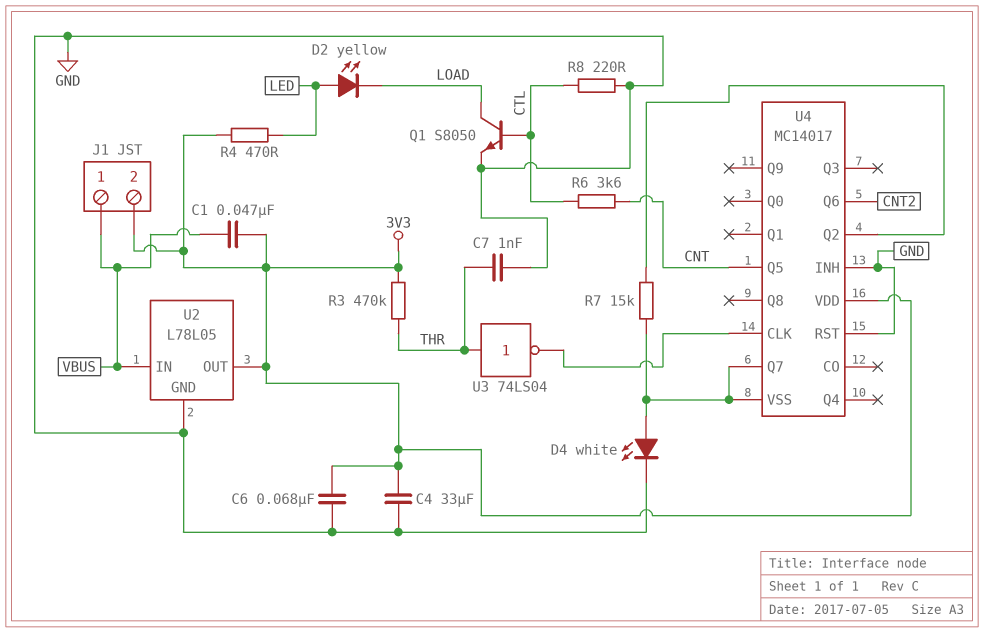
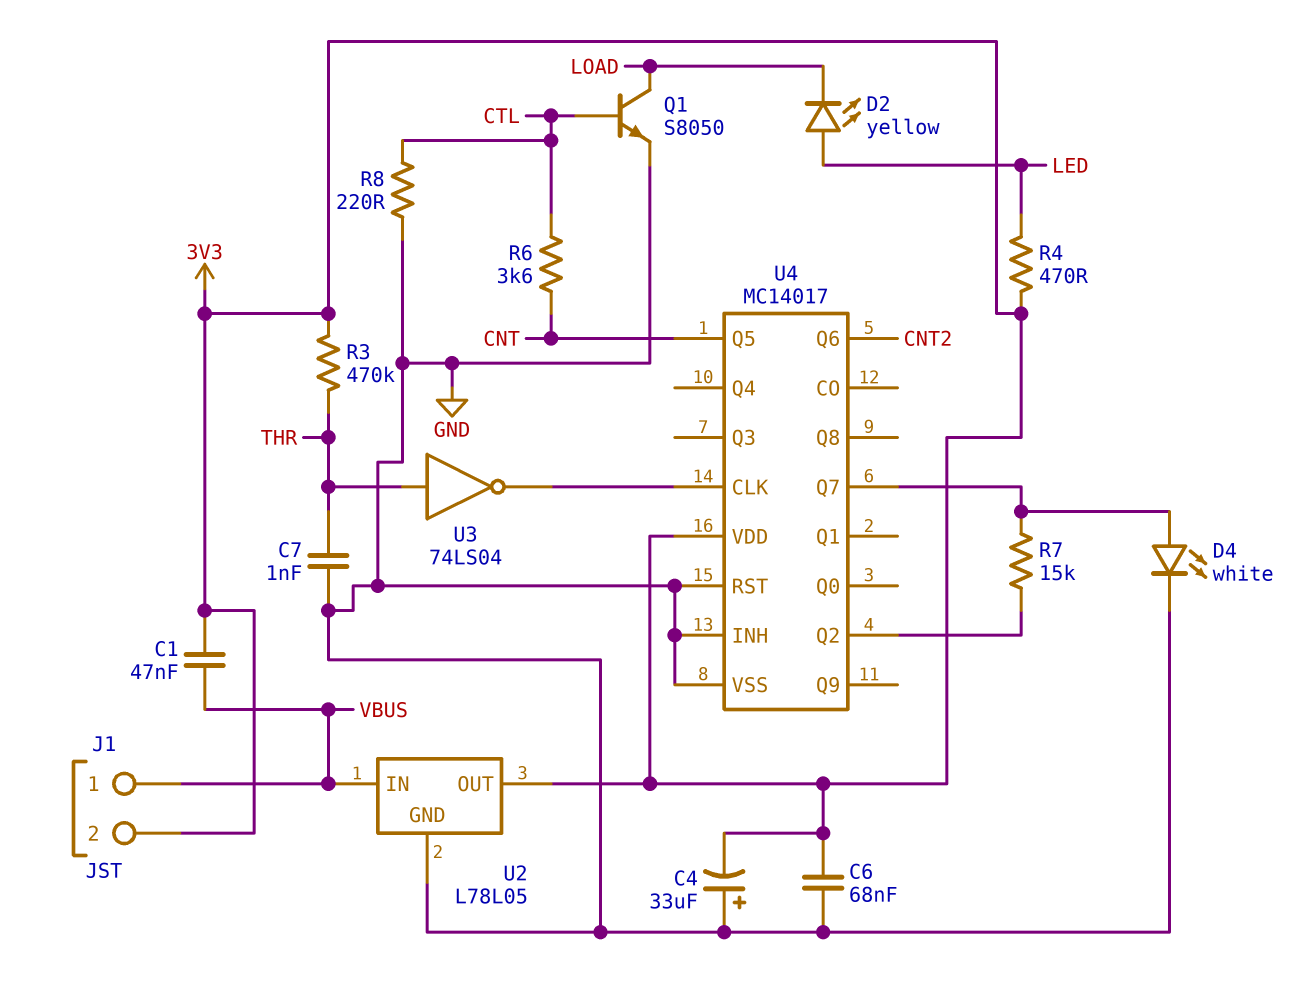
C4: 33uF (3V3, GND) -> 33uF (plus GND, minus 3V3)
U4 pin VSS: U4/Q7 -> GND

